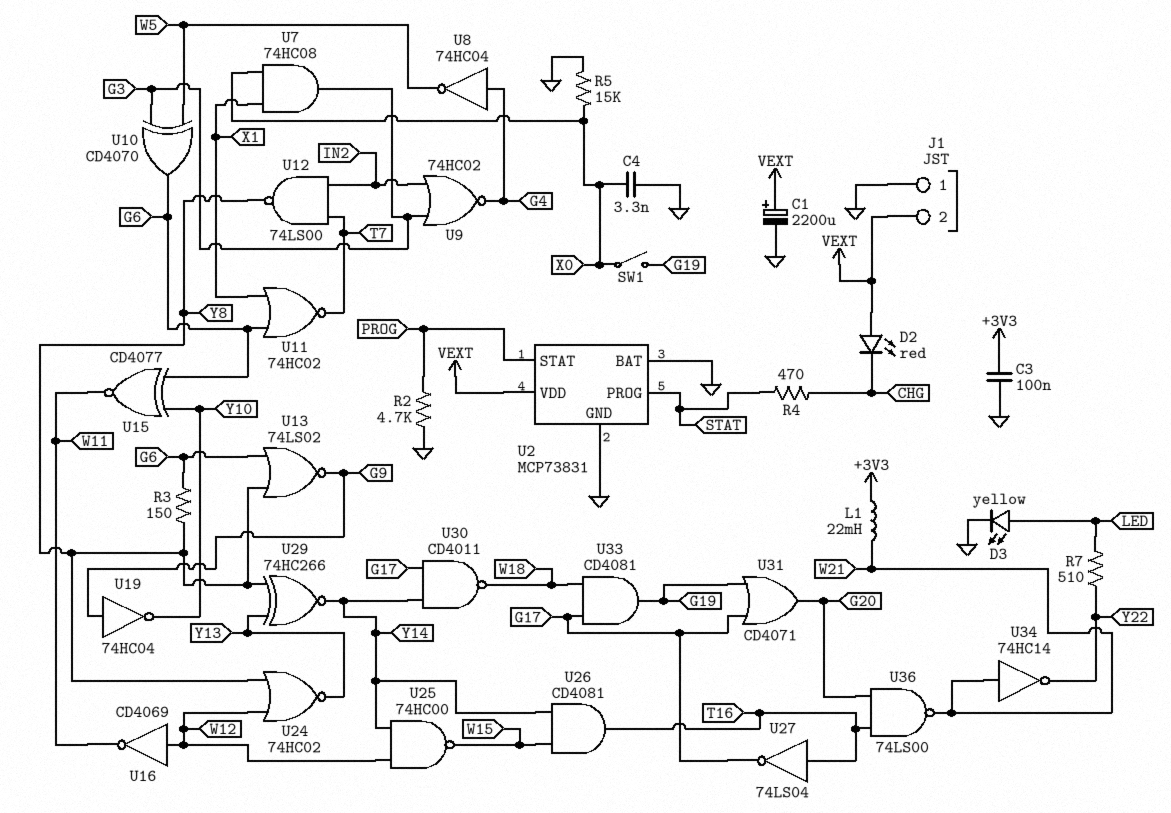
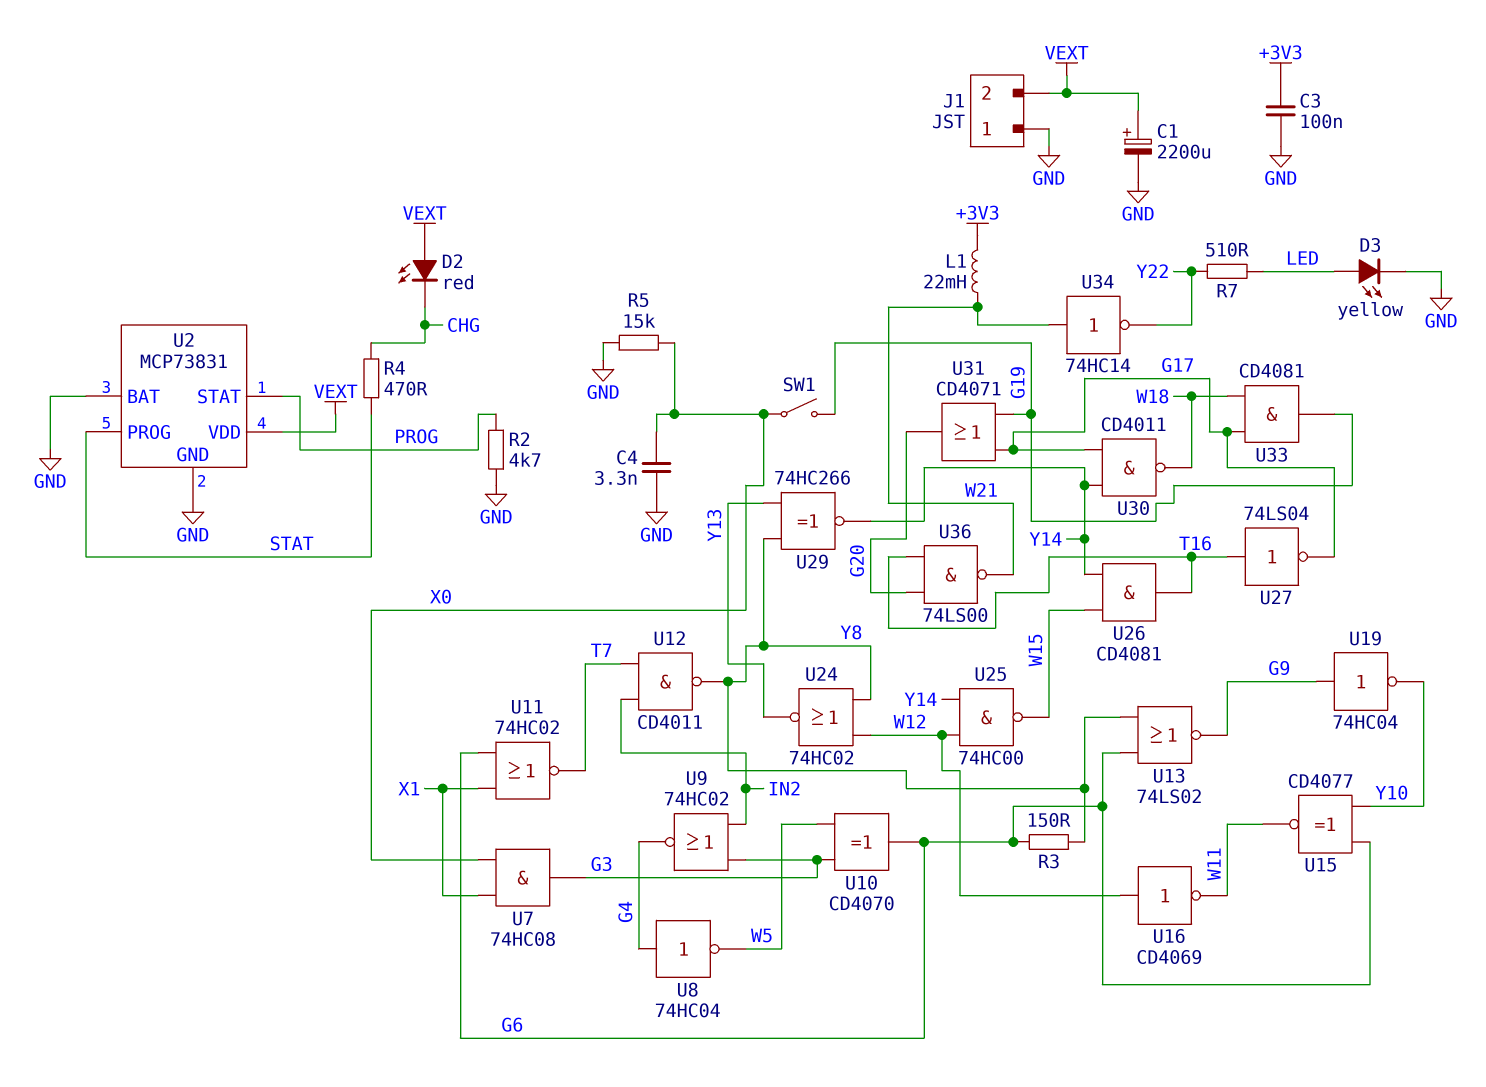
U12: NAND 74LS00 (in IN2, in T7, out Y8) -> NAND CD4011 (in IN2, in T7, out Y8)

